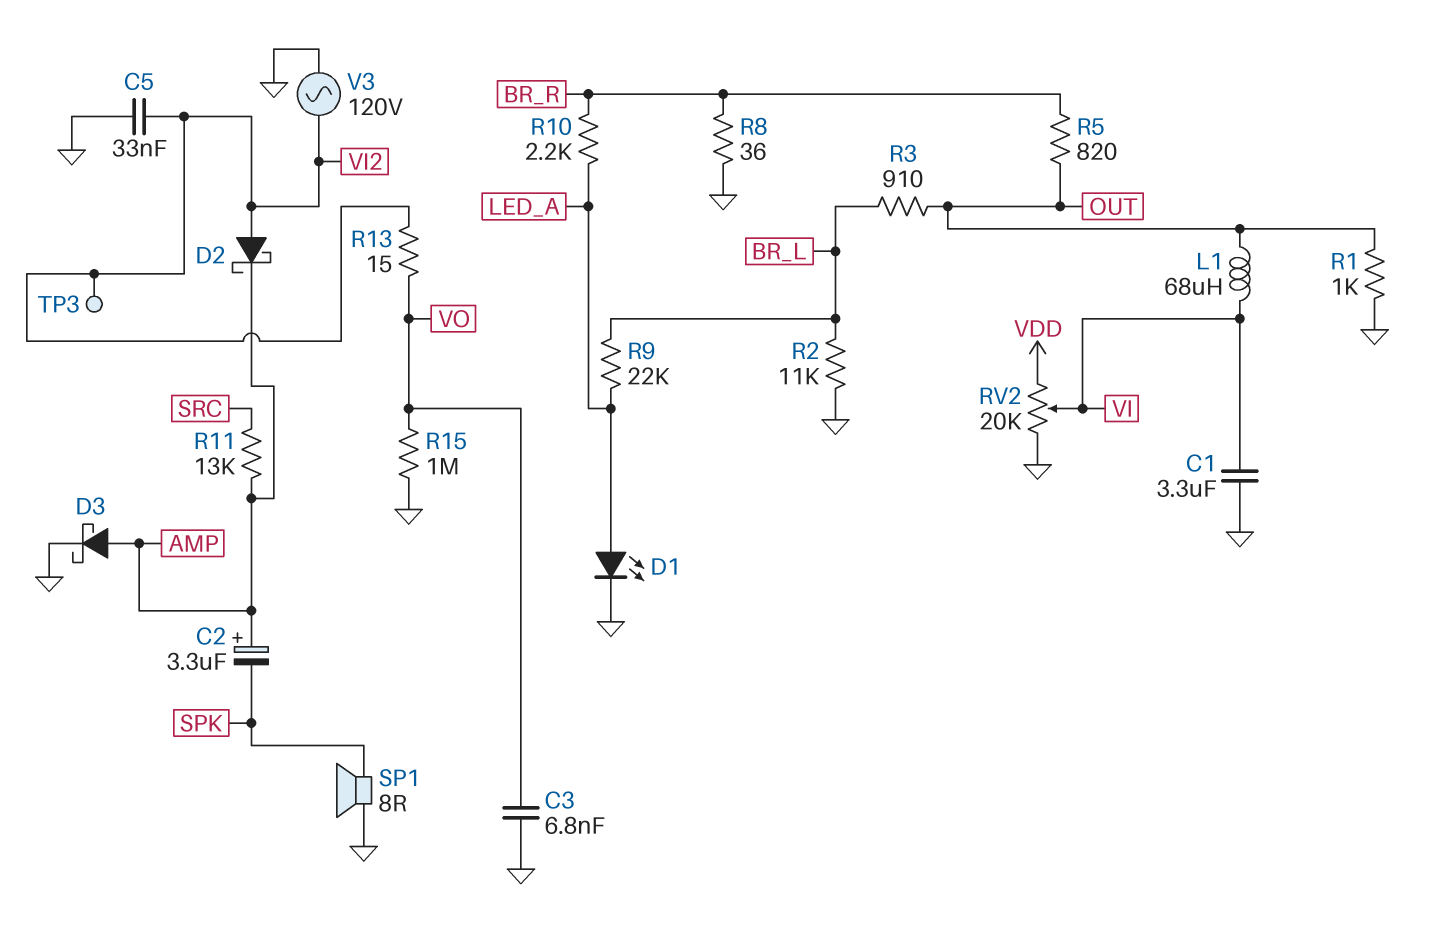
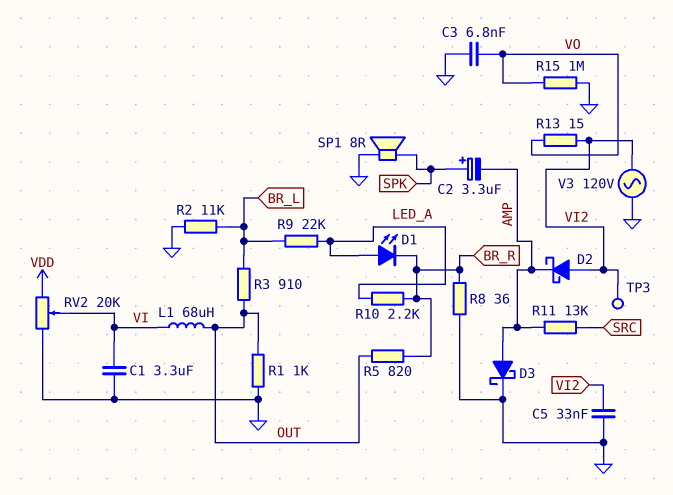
C2: 3.3uF (plus AMP, minus SPK) -> 3.3uF (plus SPK, minus AMP)
D1: LED (A LED_A, K GND) -> LED (A LED_A, K BR_R)

